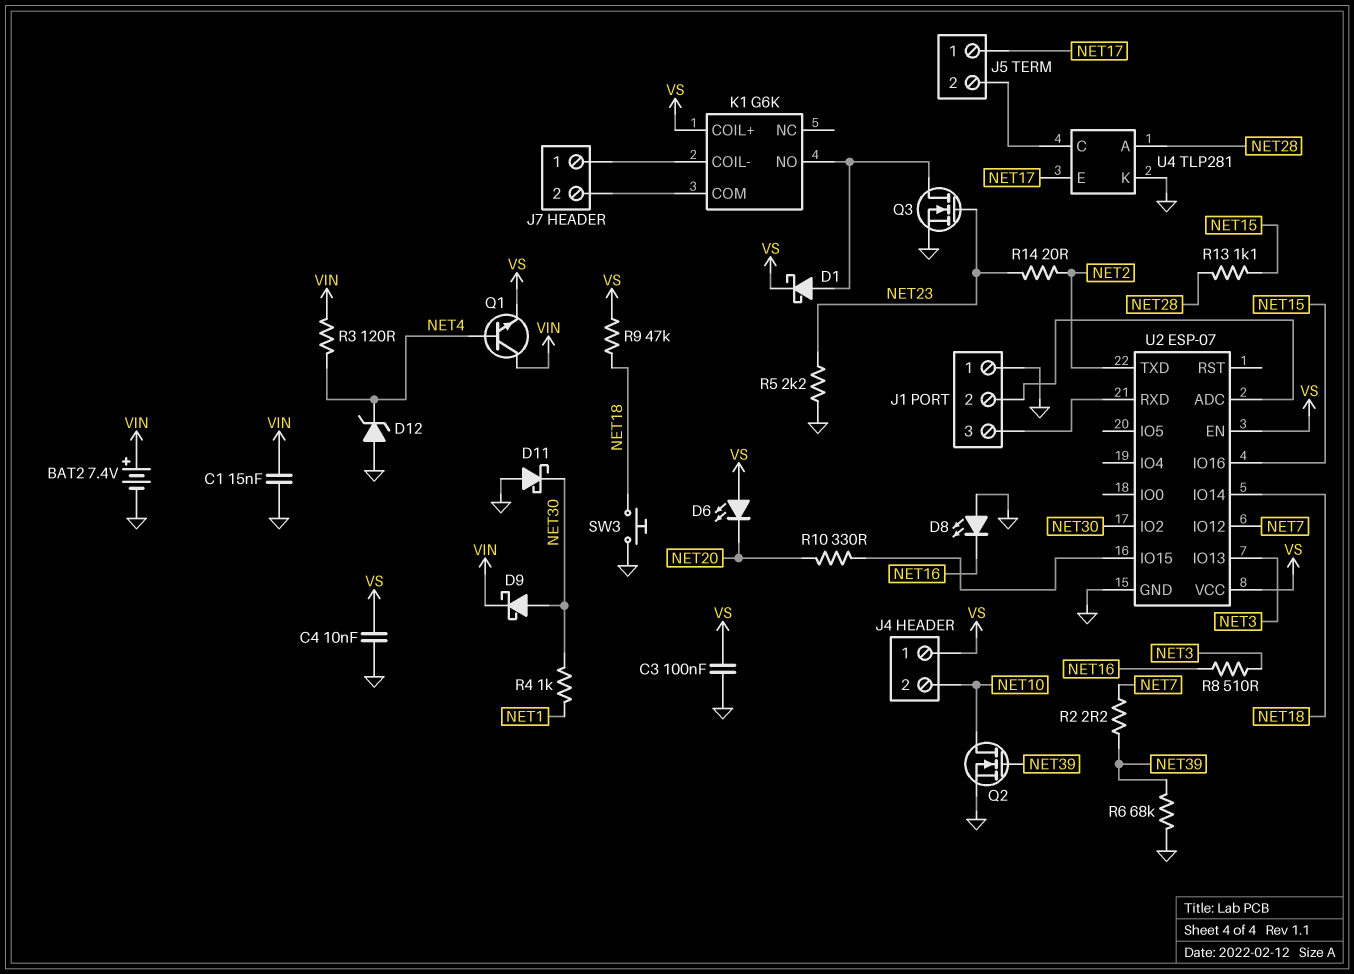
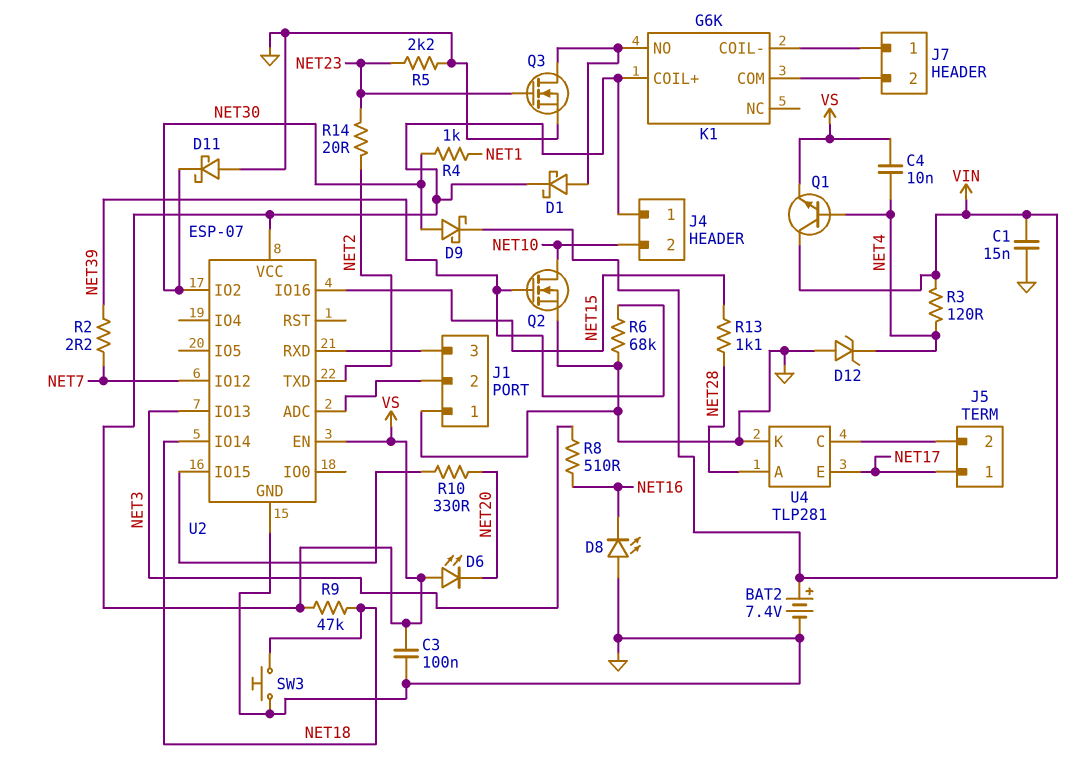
C4: 10nF (GND, VS) -> 10nF (NET4, VS)

